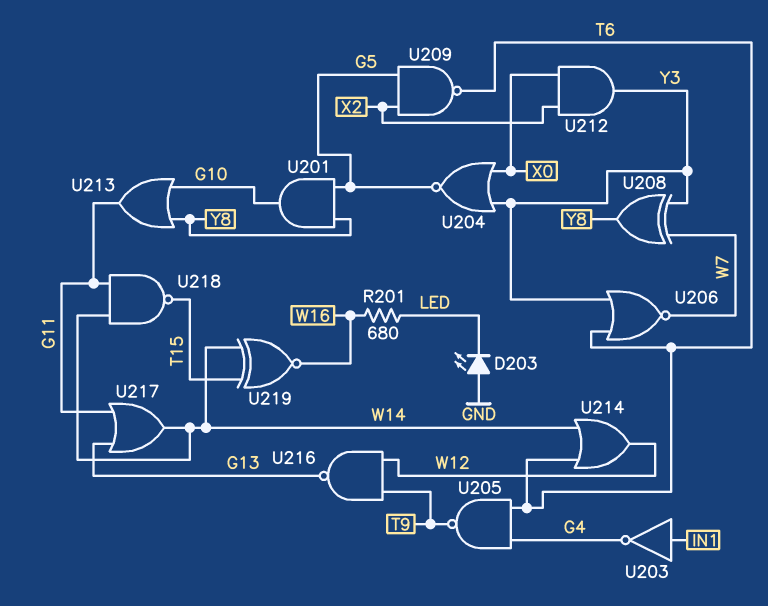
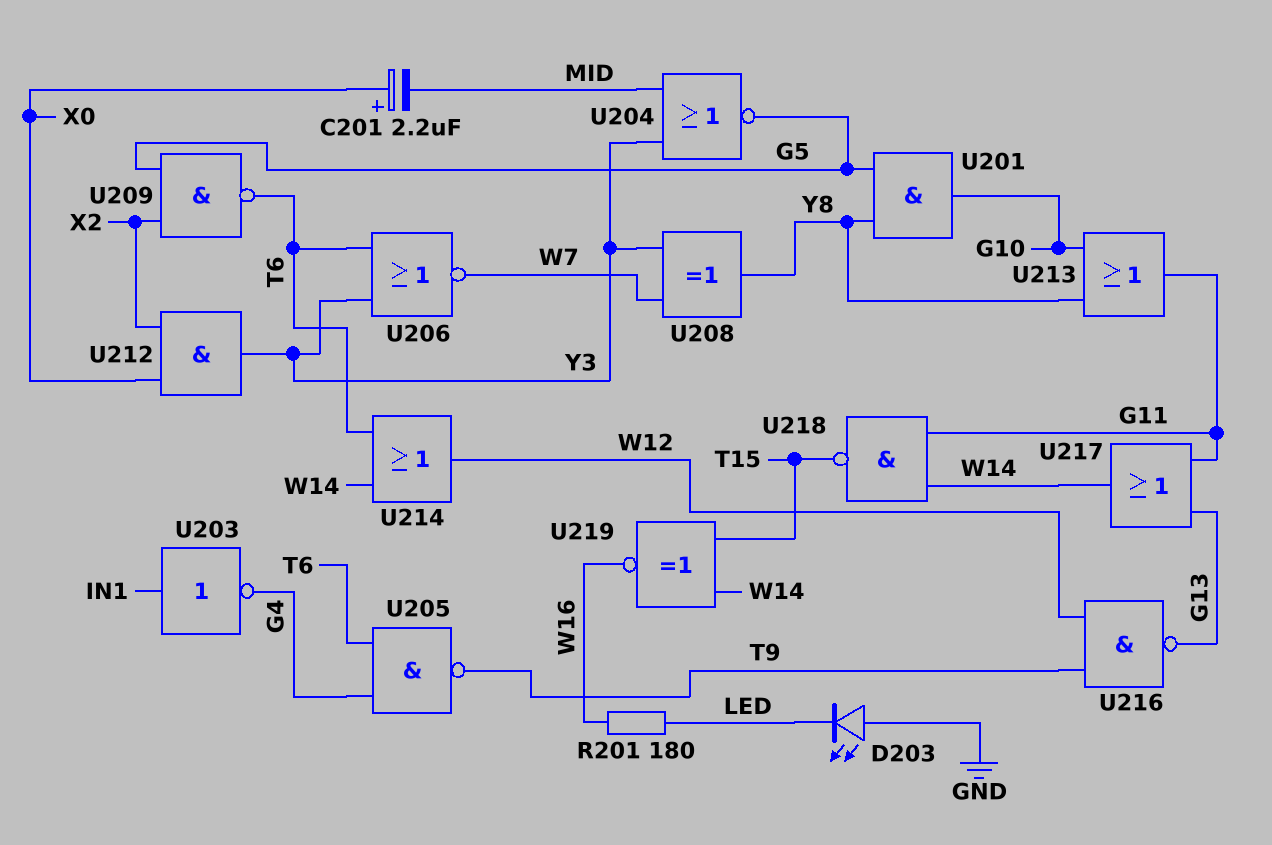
C201: none -> 2.2uF (plus X0, minus MID)
R201: 680 (LED, W16) -> 180 (LED, W16)
U204: NOR (in X0, in Y3, out G5) -> NOR (in MID, in Y3, out G5)

